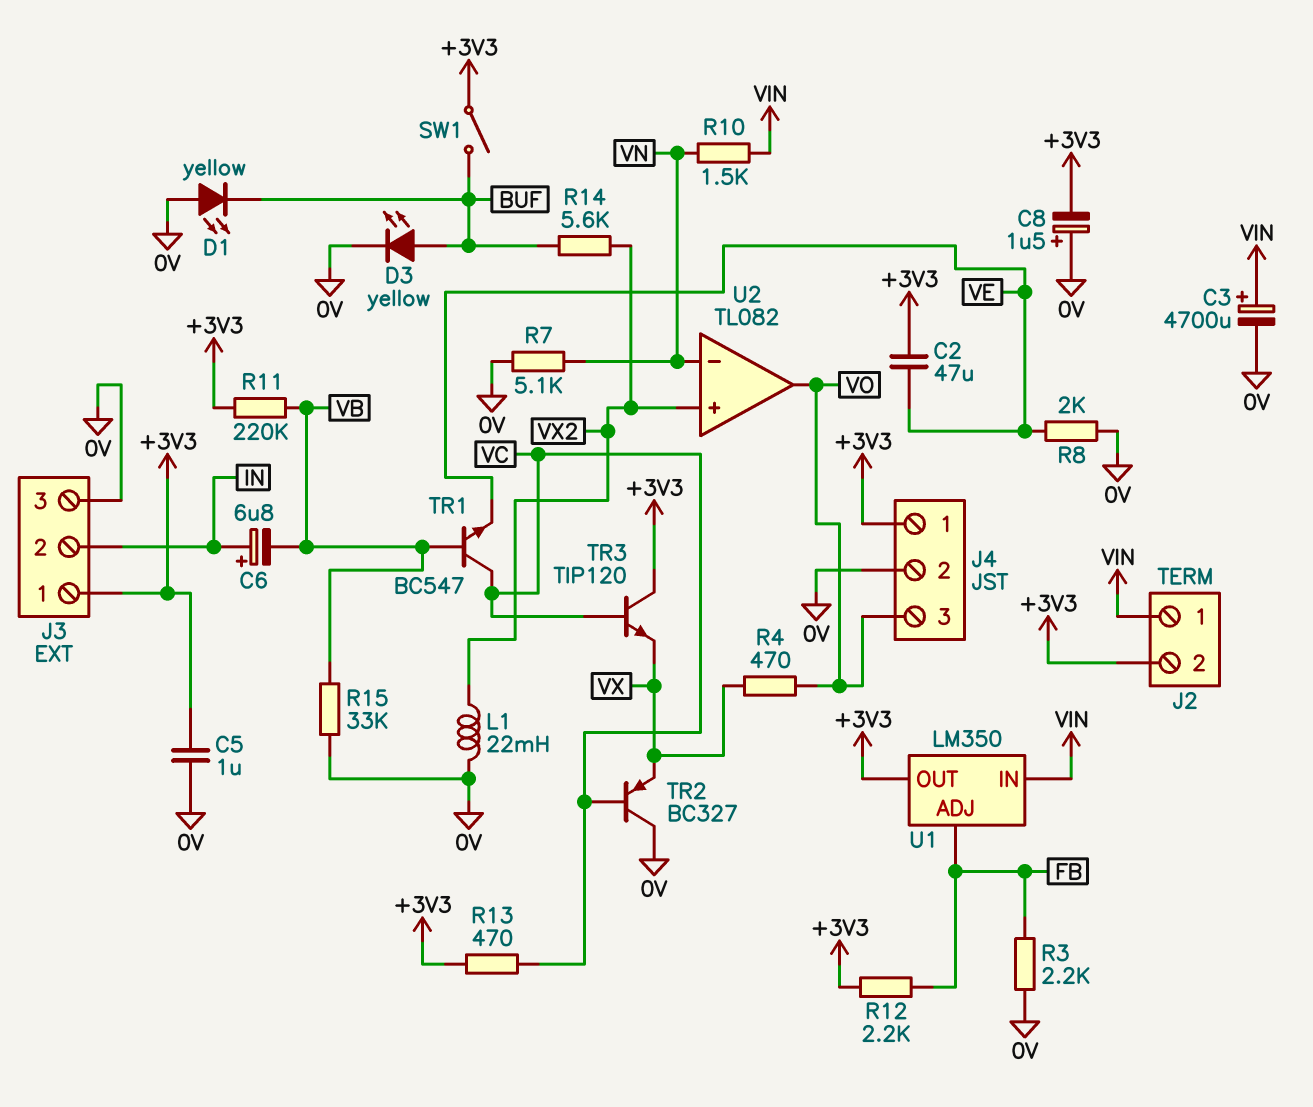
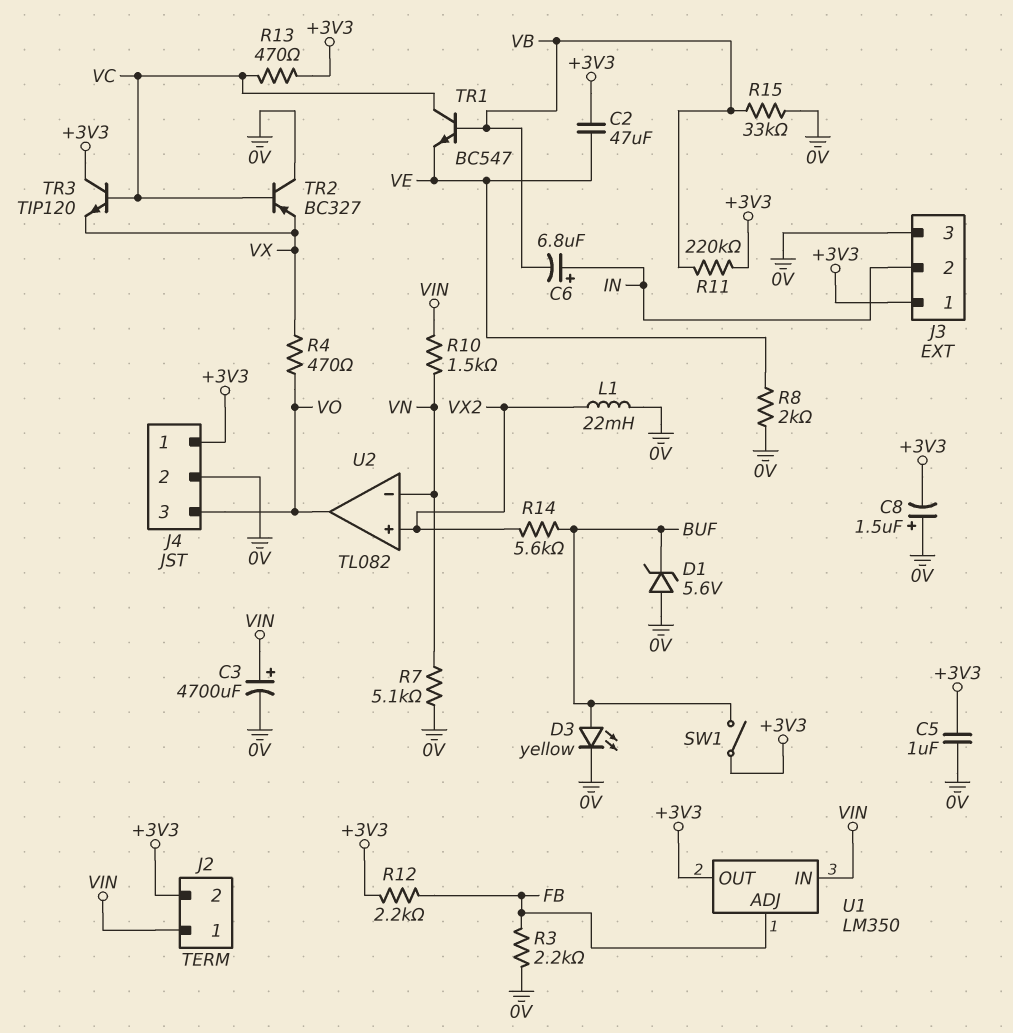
D1: LED yellow (A 0V, K BUF) -> zener 5.6V (A 0V, K BUF)

